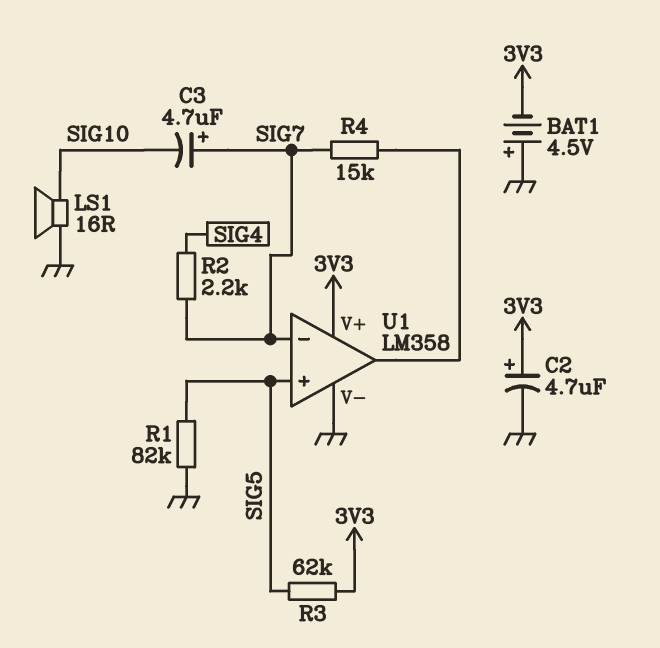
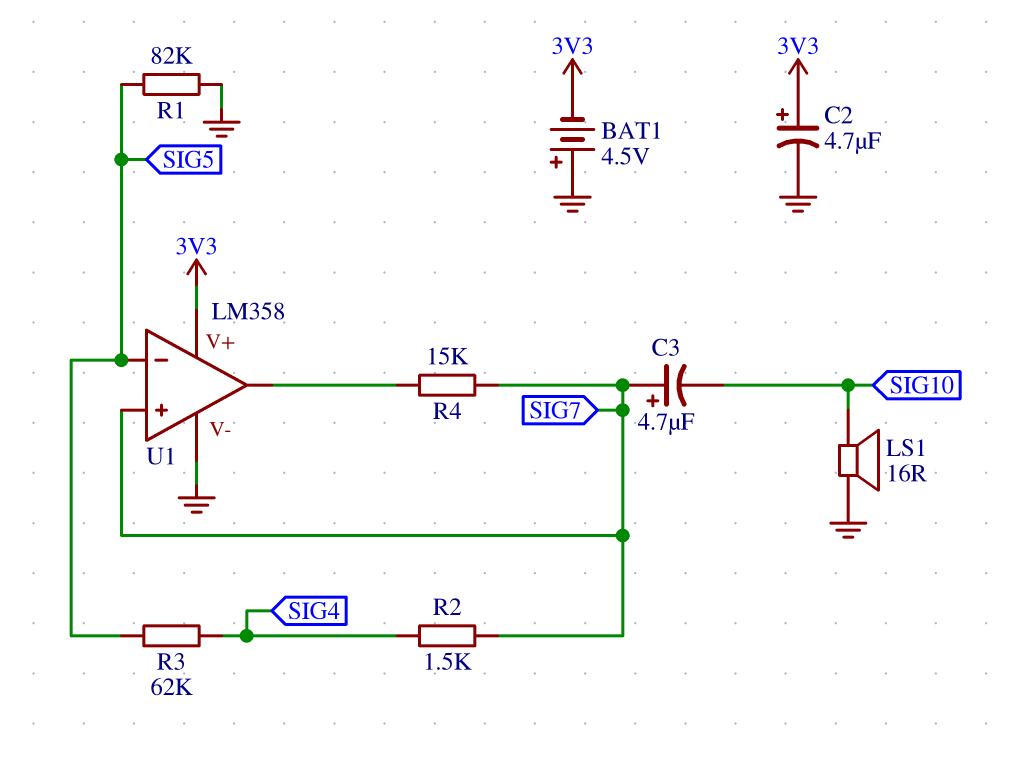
R2: 2.2k (SIG4, SIG7) -> 1.5k (SIG4, SIG7)
R3: 62k (3V3, SIG5) -> 62k (SIG4, SIG5)
U1 pin in+: SIG5 -> SIG7
U1 pin in-: SIG7 -> SIG5

